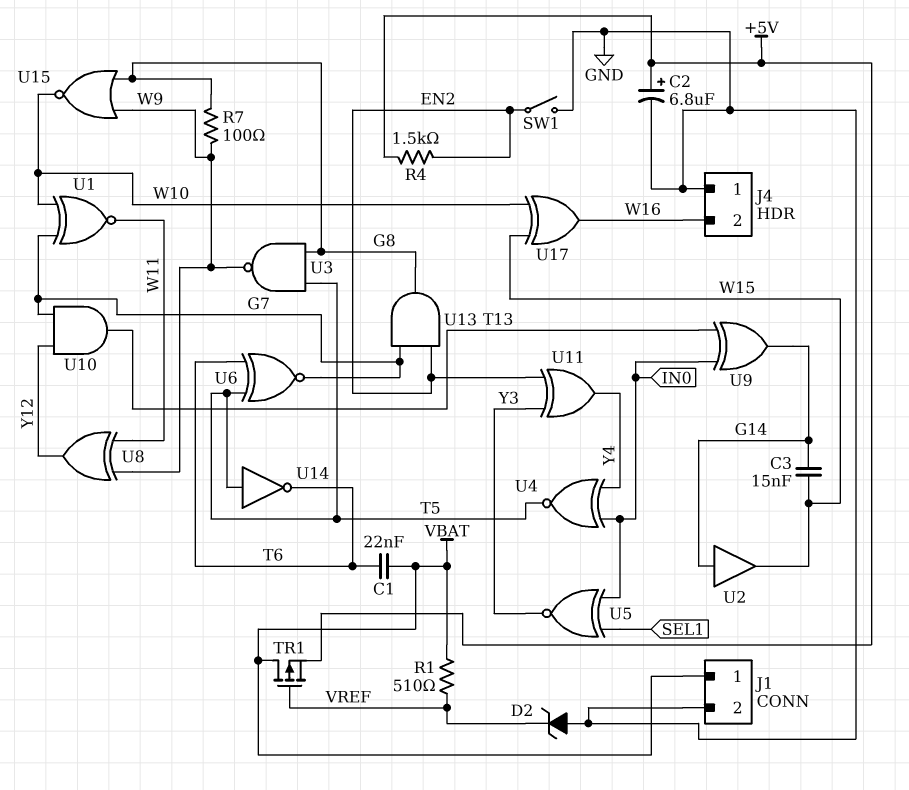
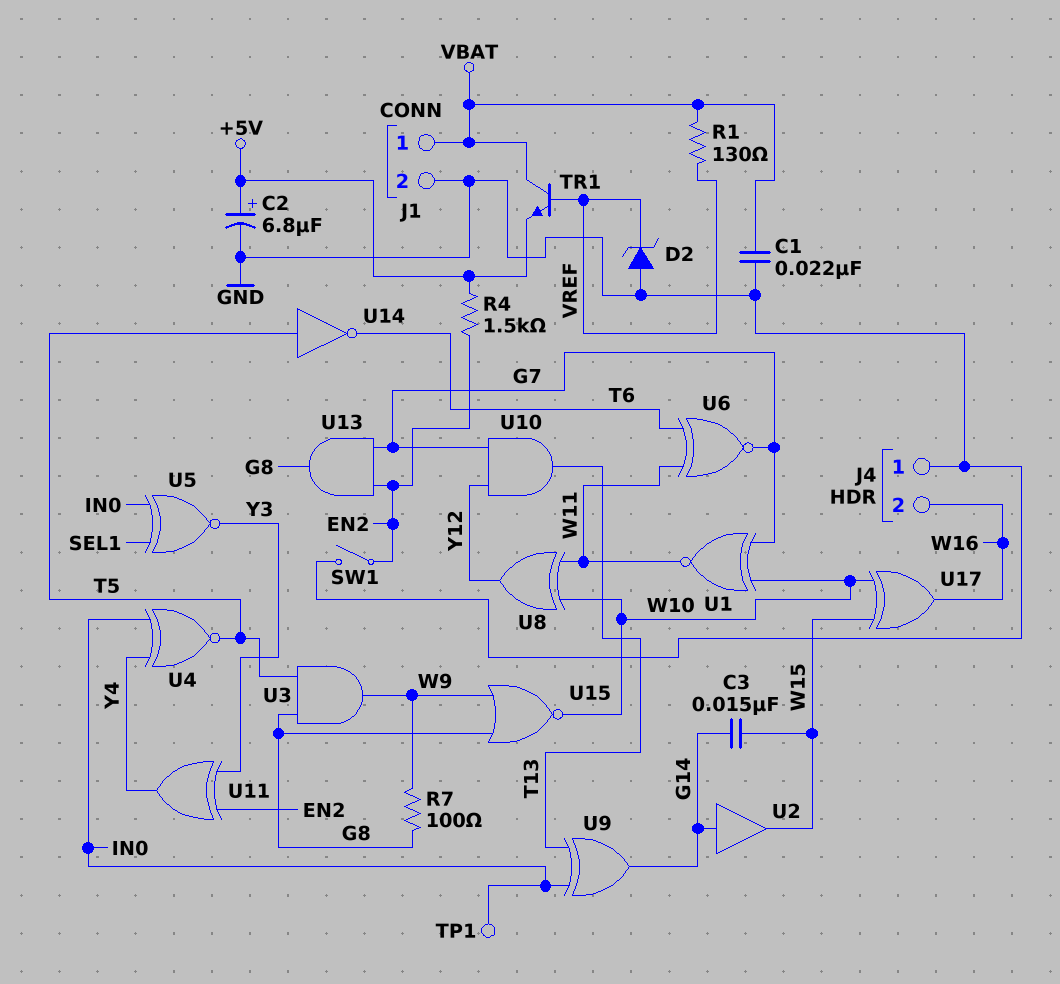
C1: 22nF (T6, VBAT) -> 22nF (GND, VBAT)
R1: 510 (VBAT, VREF) -> 130 (VBAT, VREF)
TP1: none -> test point (IN0)
TR1: PMOS (G VREF, D VBAT, S +5V) -> NPN (B VREF, C VBAT, E +5V)
U3: NAND (in G8, in T5, out W9) -> AND (in G8, in T5, out W9)
U6: XNOR (in T5, in T6, out G7) -> XNOR (in T6, in W11, out G7)
U8: XOR (in W9, in W11, out Y12) -> XOR (in W10, in W11, out Y12)

